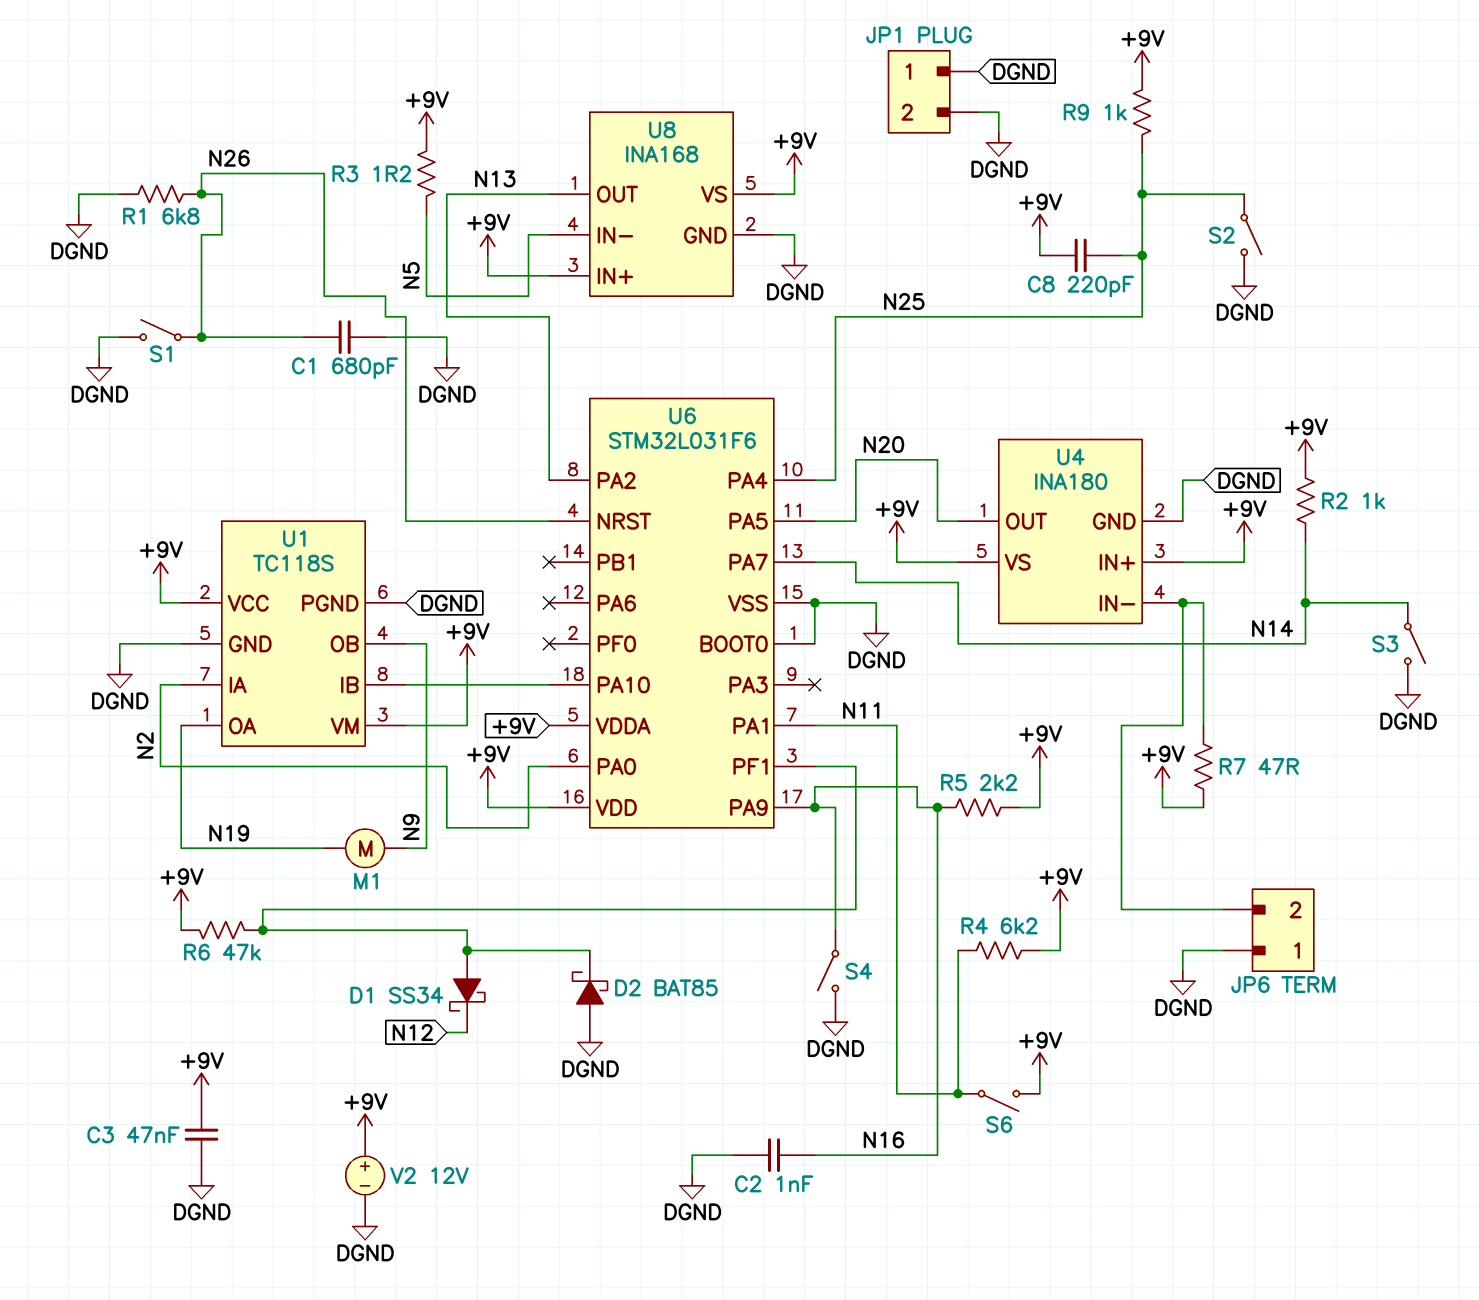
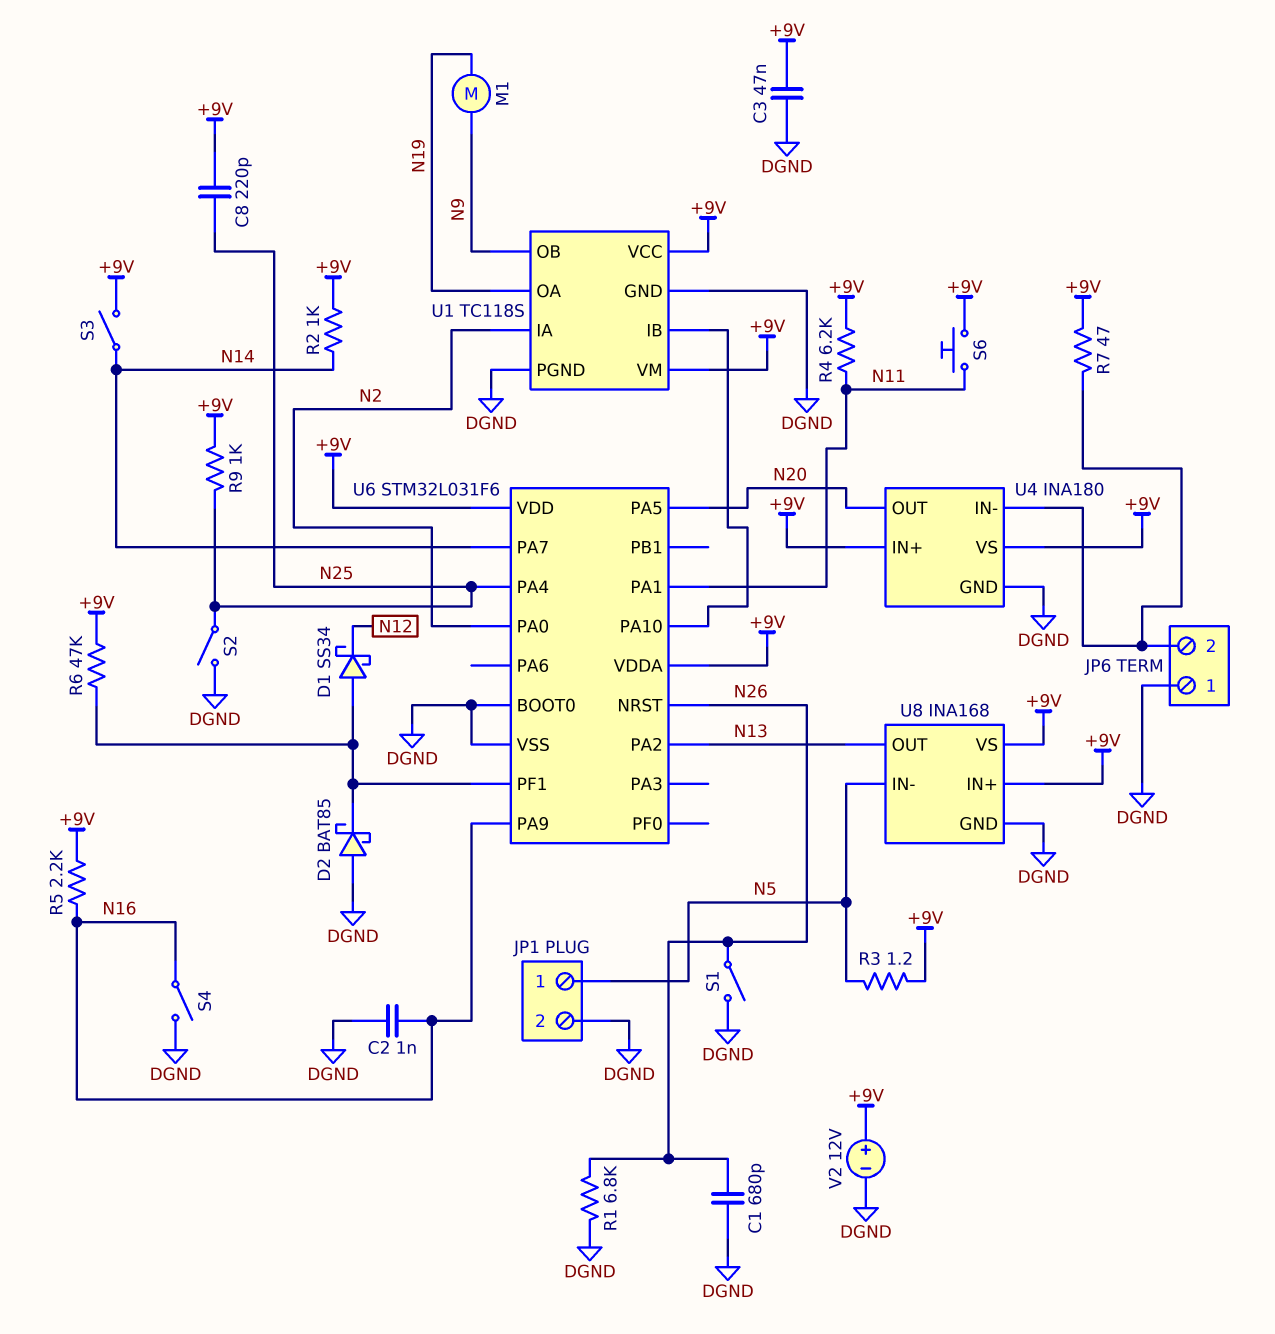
JP1 pin 1: DGND -> N5
S3: switch (DGND, N14) -> switch (+9V, N14)
S6: switch (+9V, N11) -> button (+9V, N11)

